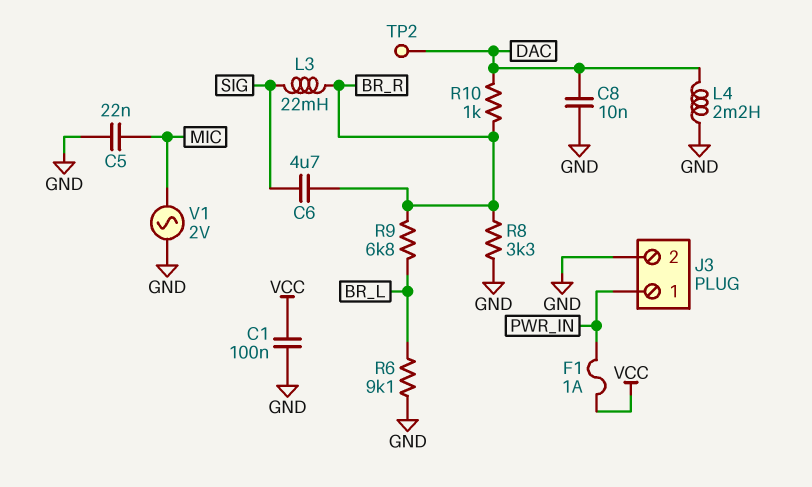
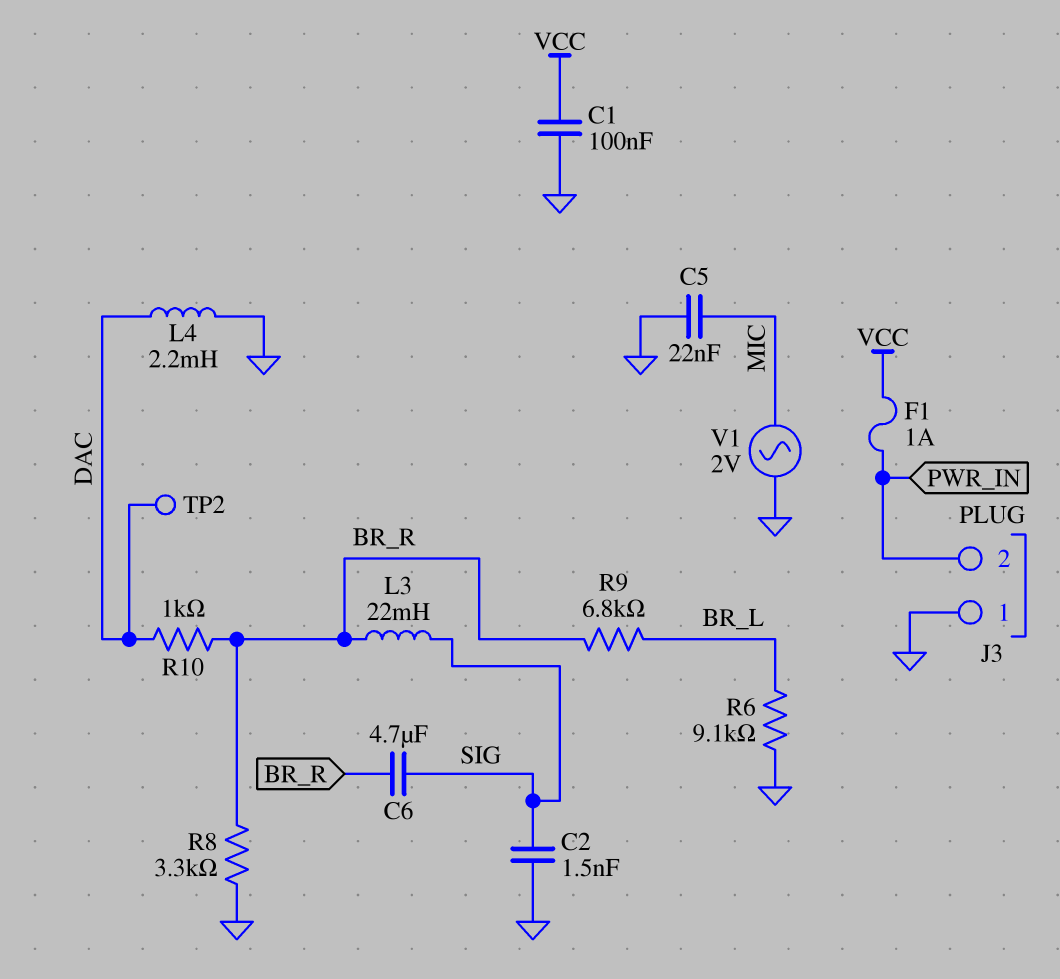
C2: none -> 1.5nF (GND, SIG)
C8: 10nF (DAC, GND) -> none
J3 pin 1: PWR_IN -> GND
J3 pin 2: GND -> PWR_IN

